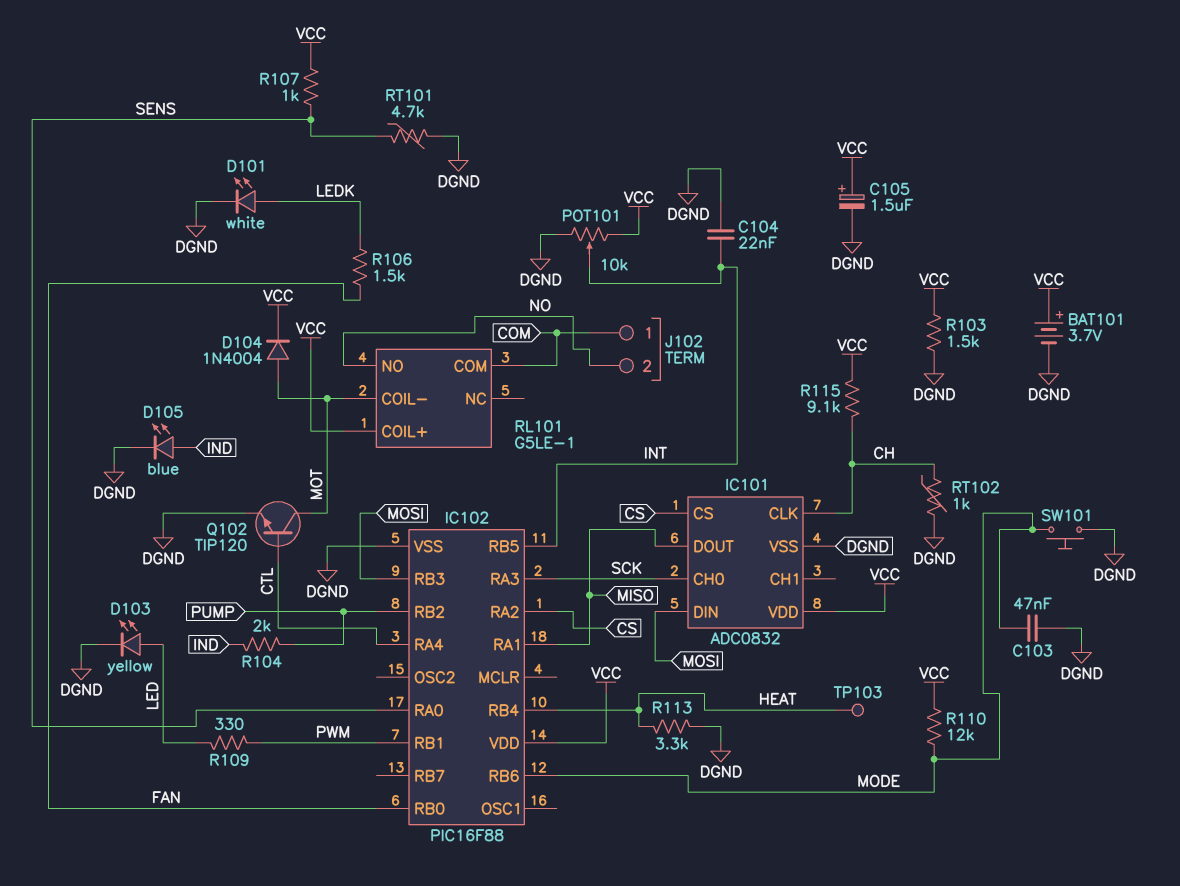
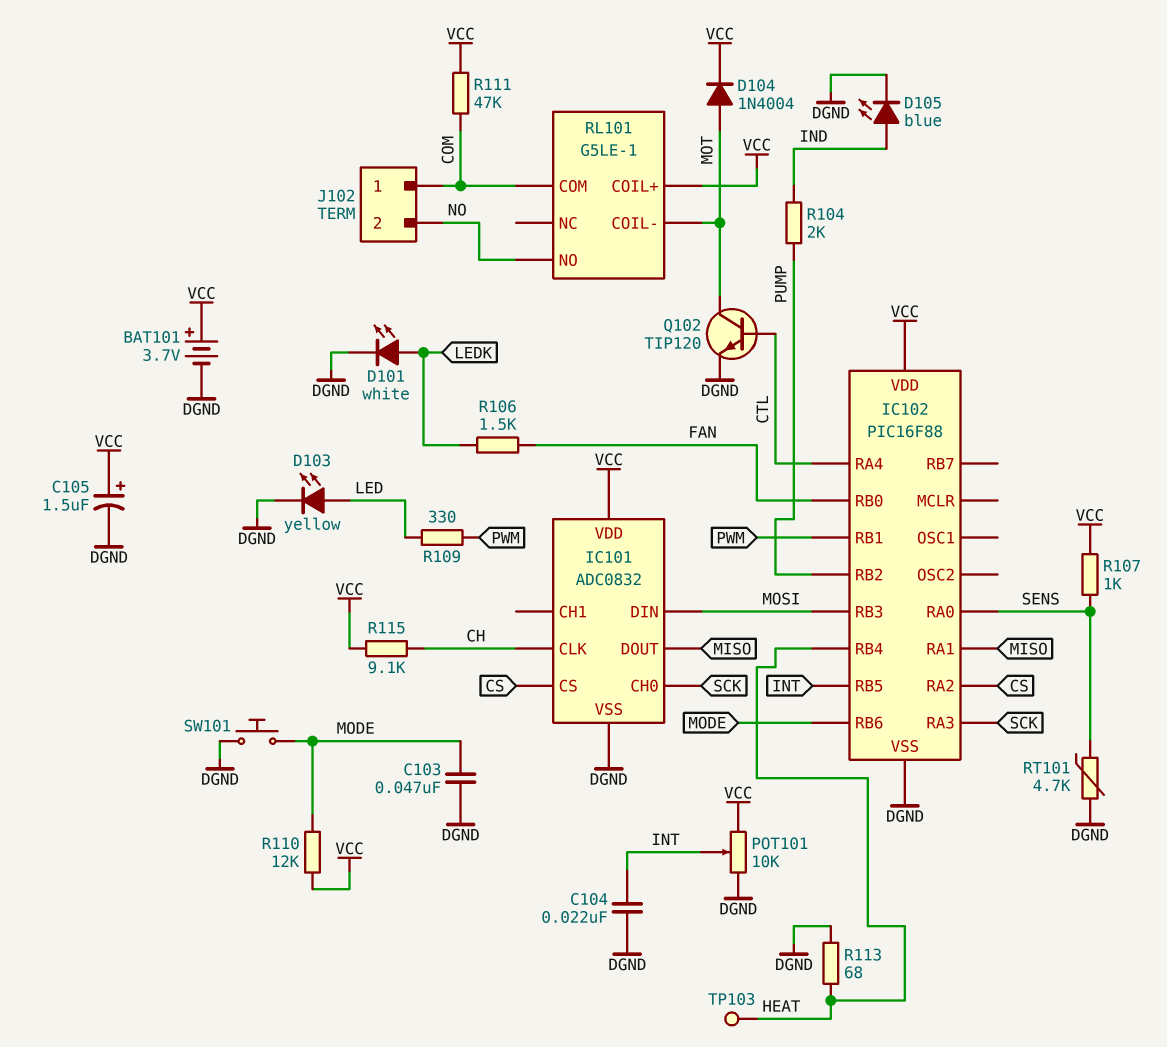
R103: 1.5k (DGND, VCC) -> none
R111: none -> 47k (COM, VCC)
R113: 3.3k (DGND, HEAT) -> 68 (DGND, HEAT)
RT102: 1k (CH, DGND) -> none

